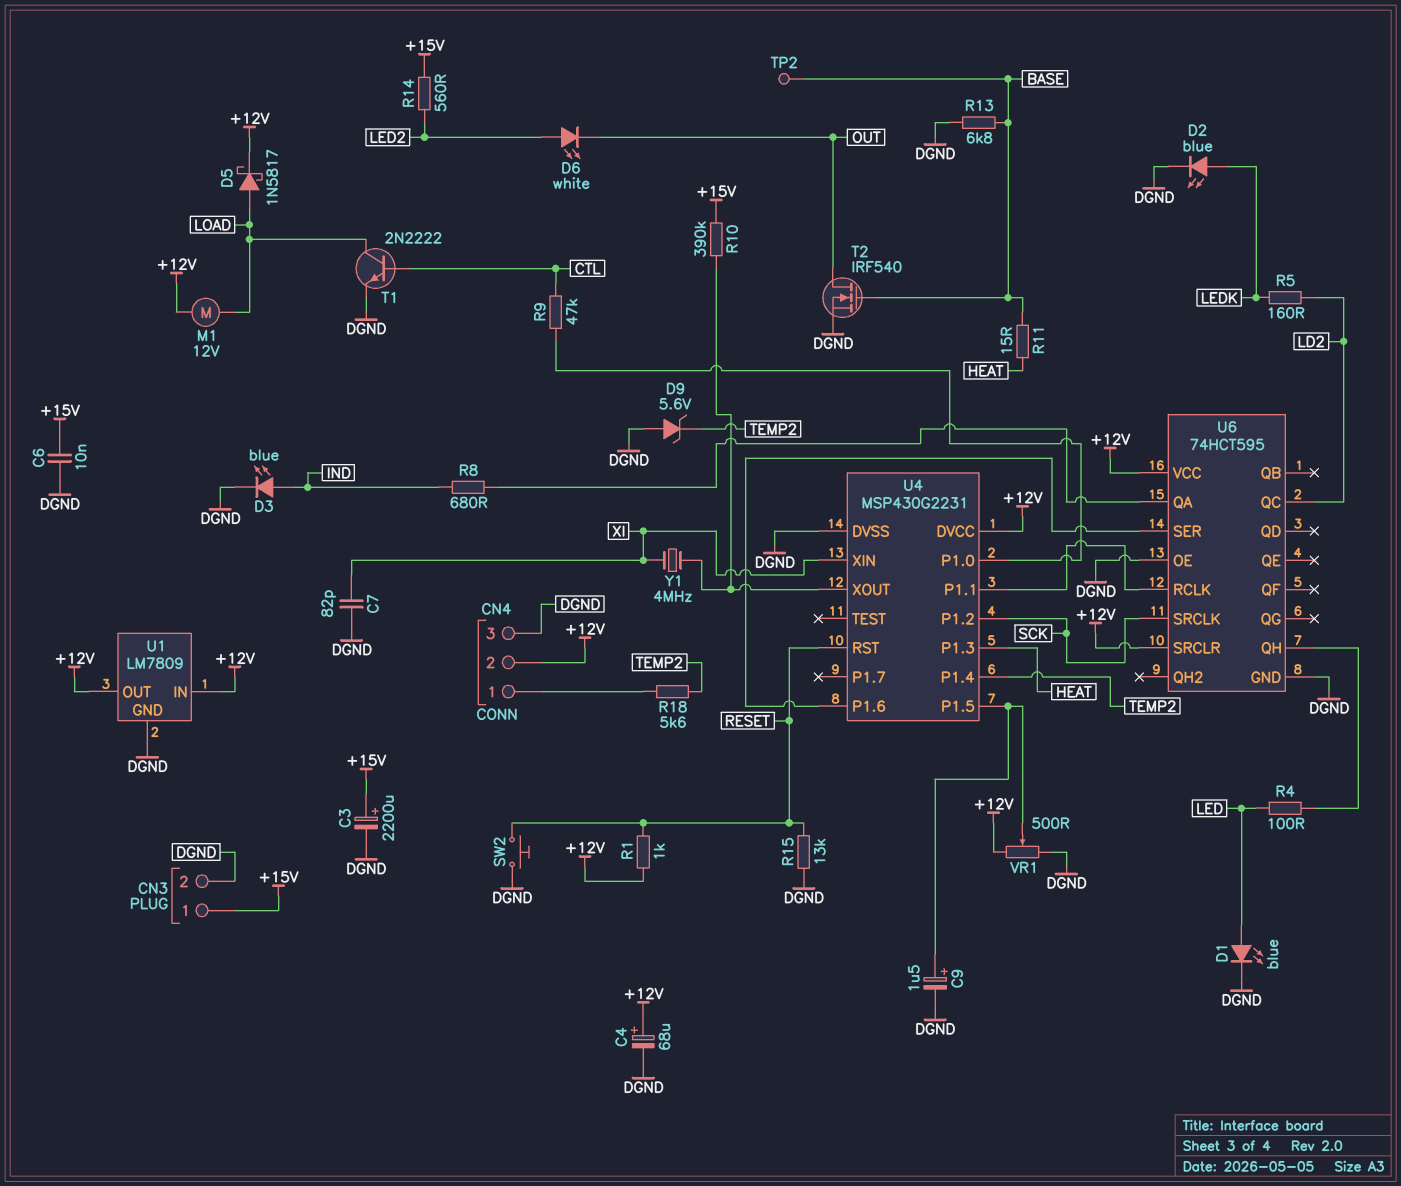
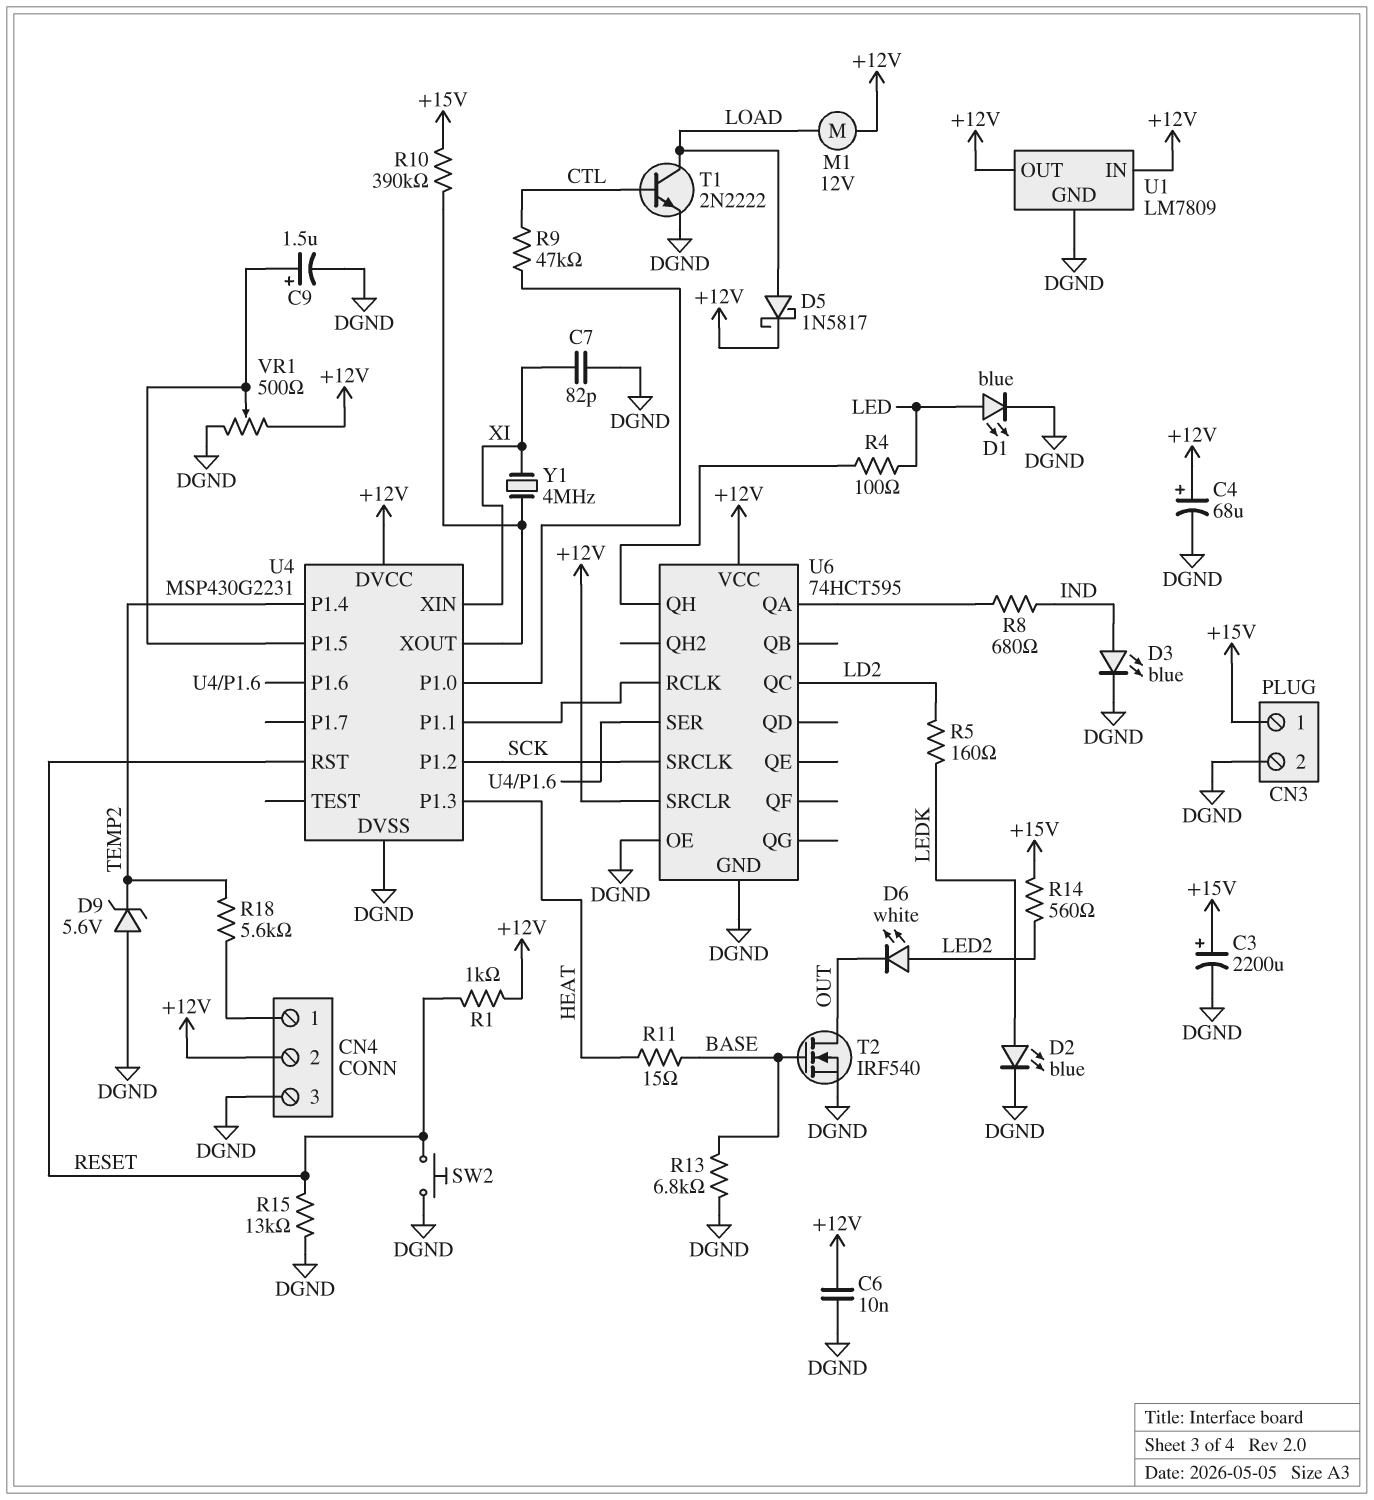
C6: 10nF (+15V, DGND) -> 10nF (+12V, DGND)
TP2: test point (BASE) -> none

